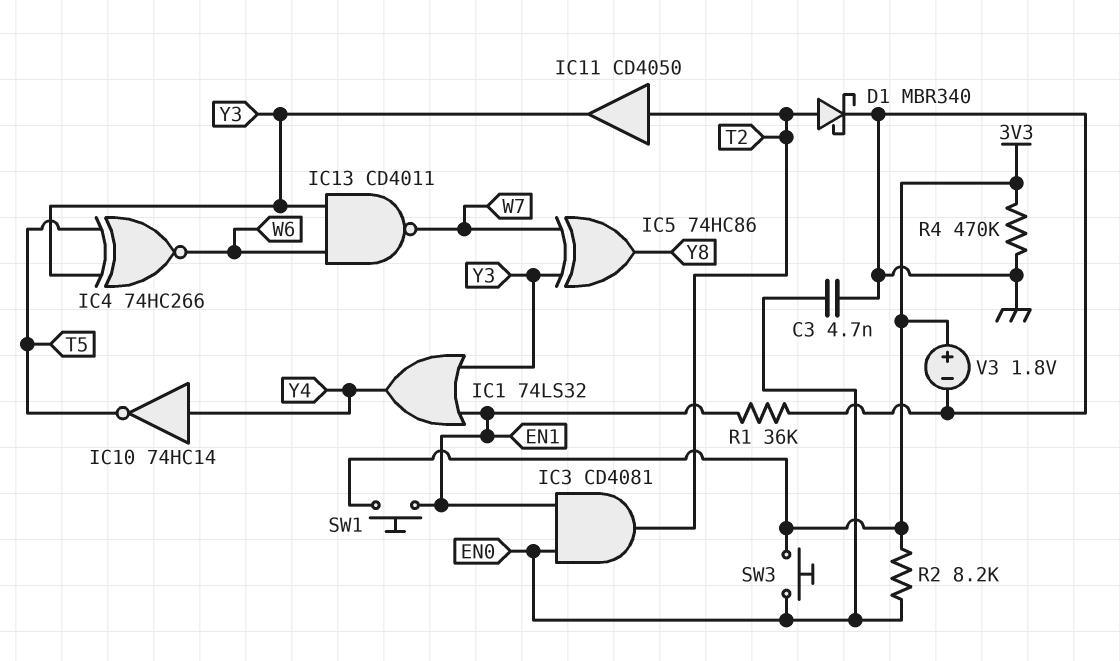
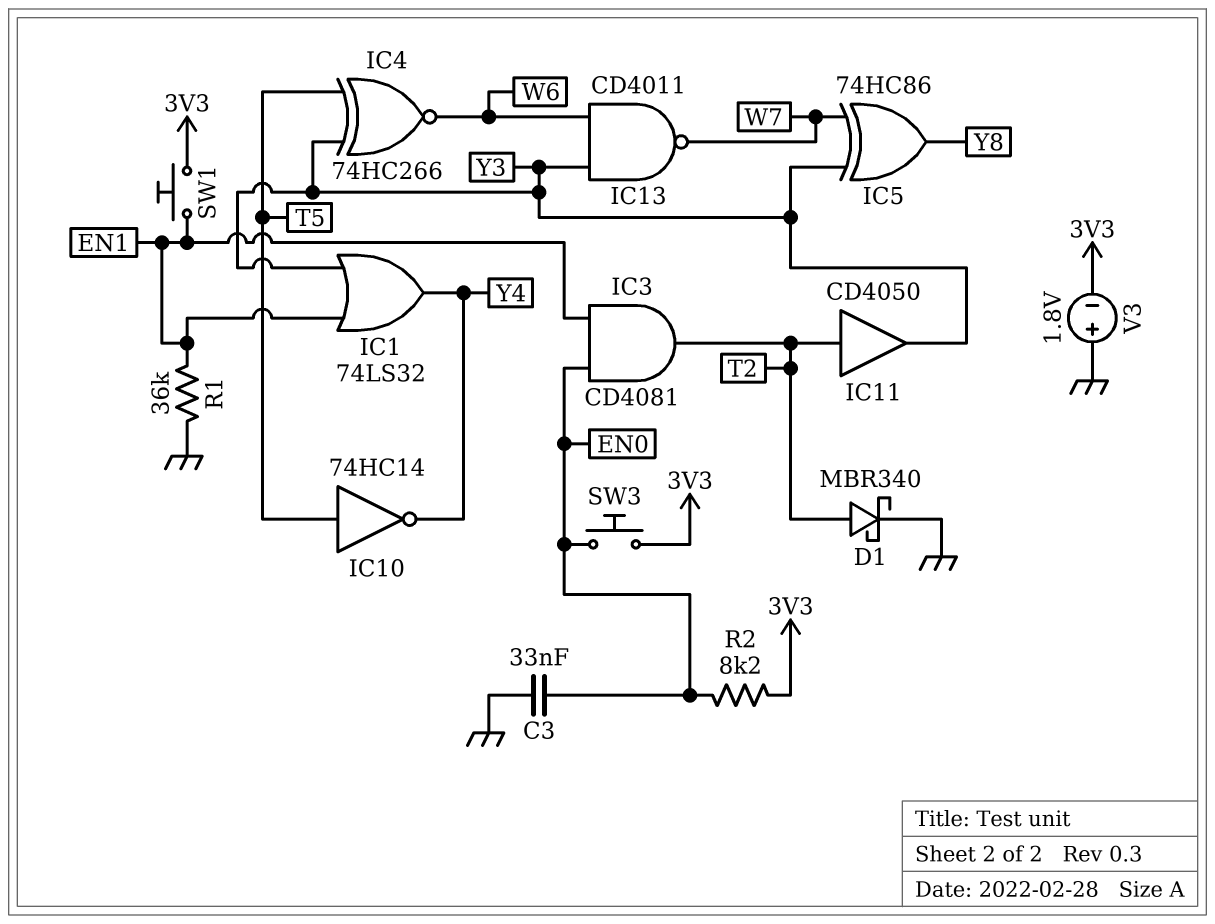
C3: 4.7nF (EN0, GND) -> 33nF (EN0, GND)
IC10: NOT 74HC14 (in Y4, out T5) -> NOT 74HC14 (in T5, out Y4)
R4: 470k (3V3, GND) -> none
V3: 1.8V (plus 3V3, minus GND) -> 1.8V (plus GND, minus 3V3)

